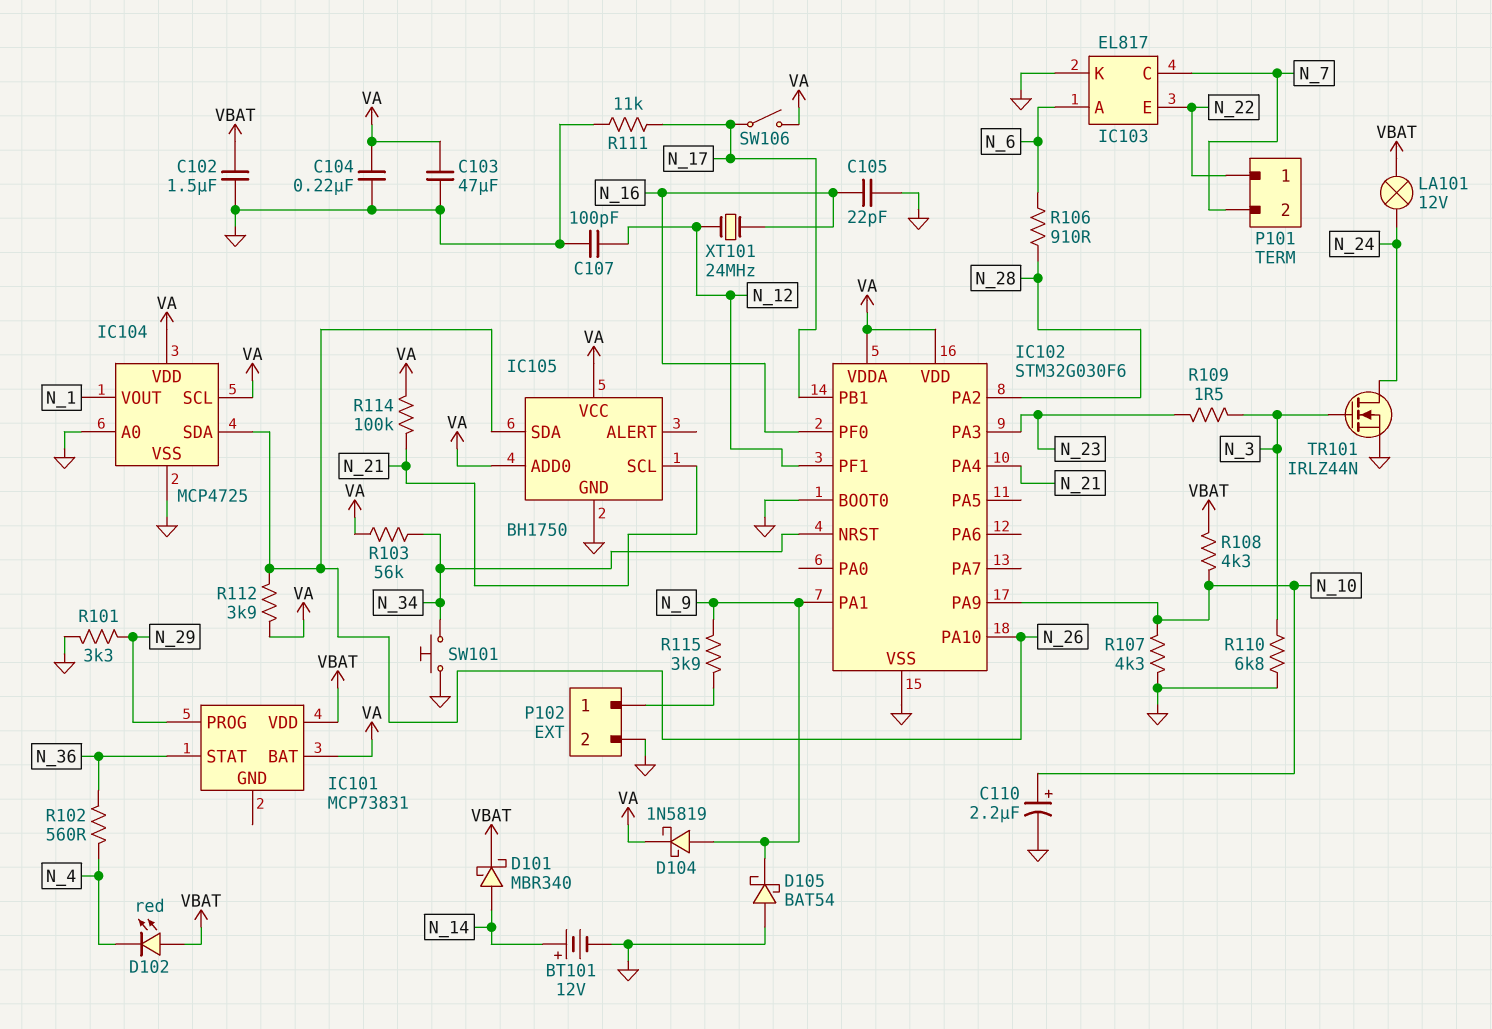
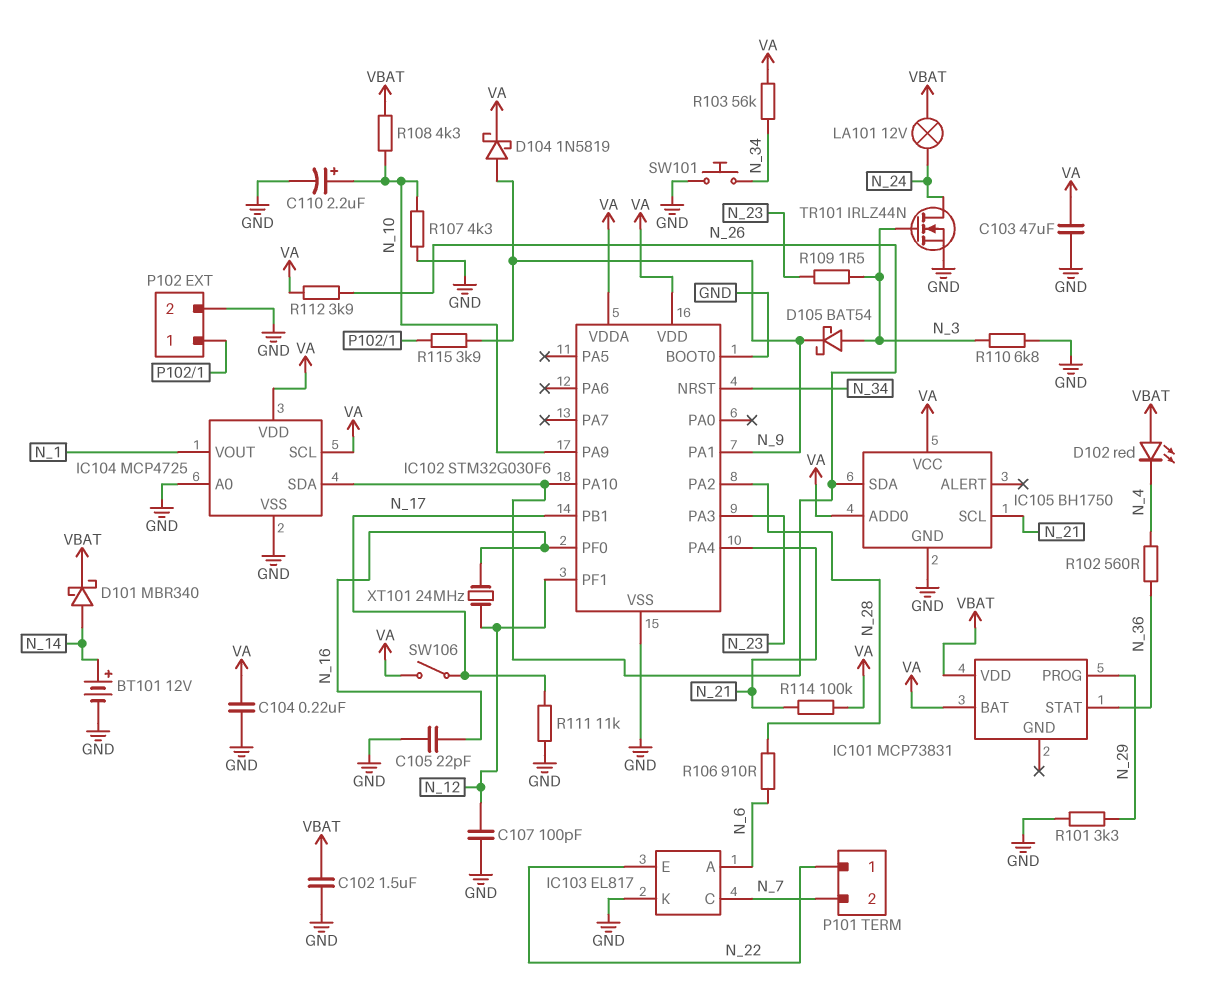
D105: schottky BAT54 (A GND, K N_9) -> schottky BAT54 (A N_3, K N_9)

